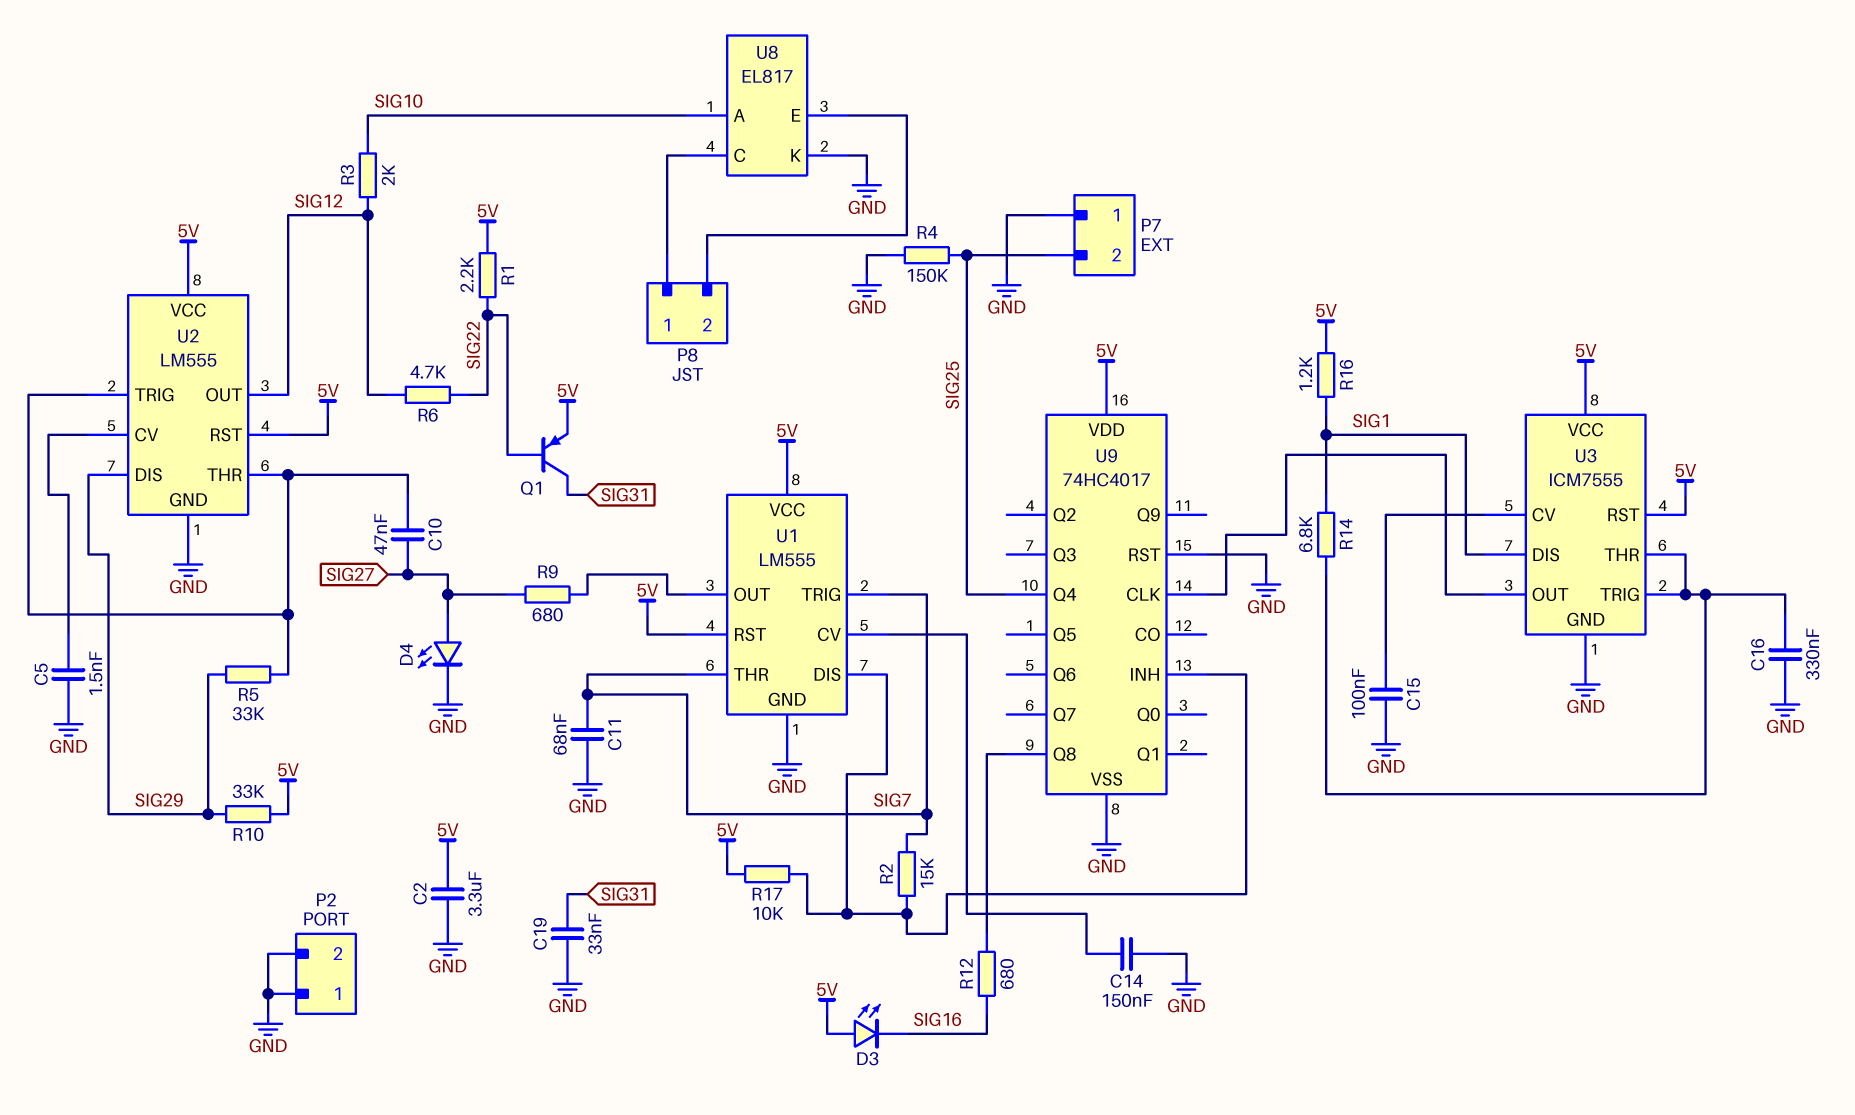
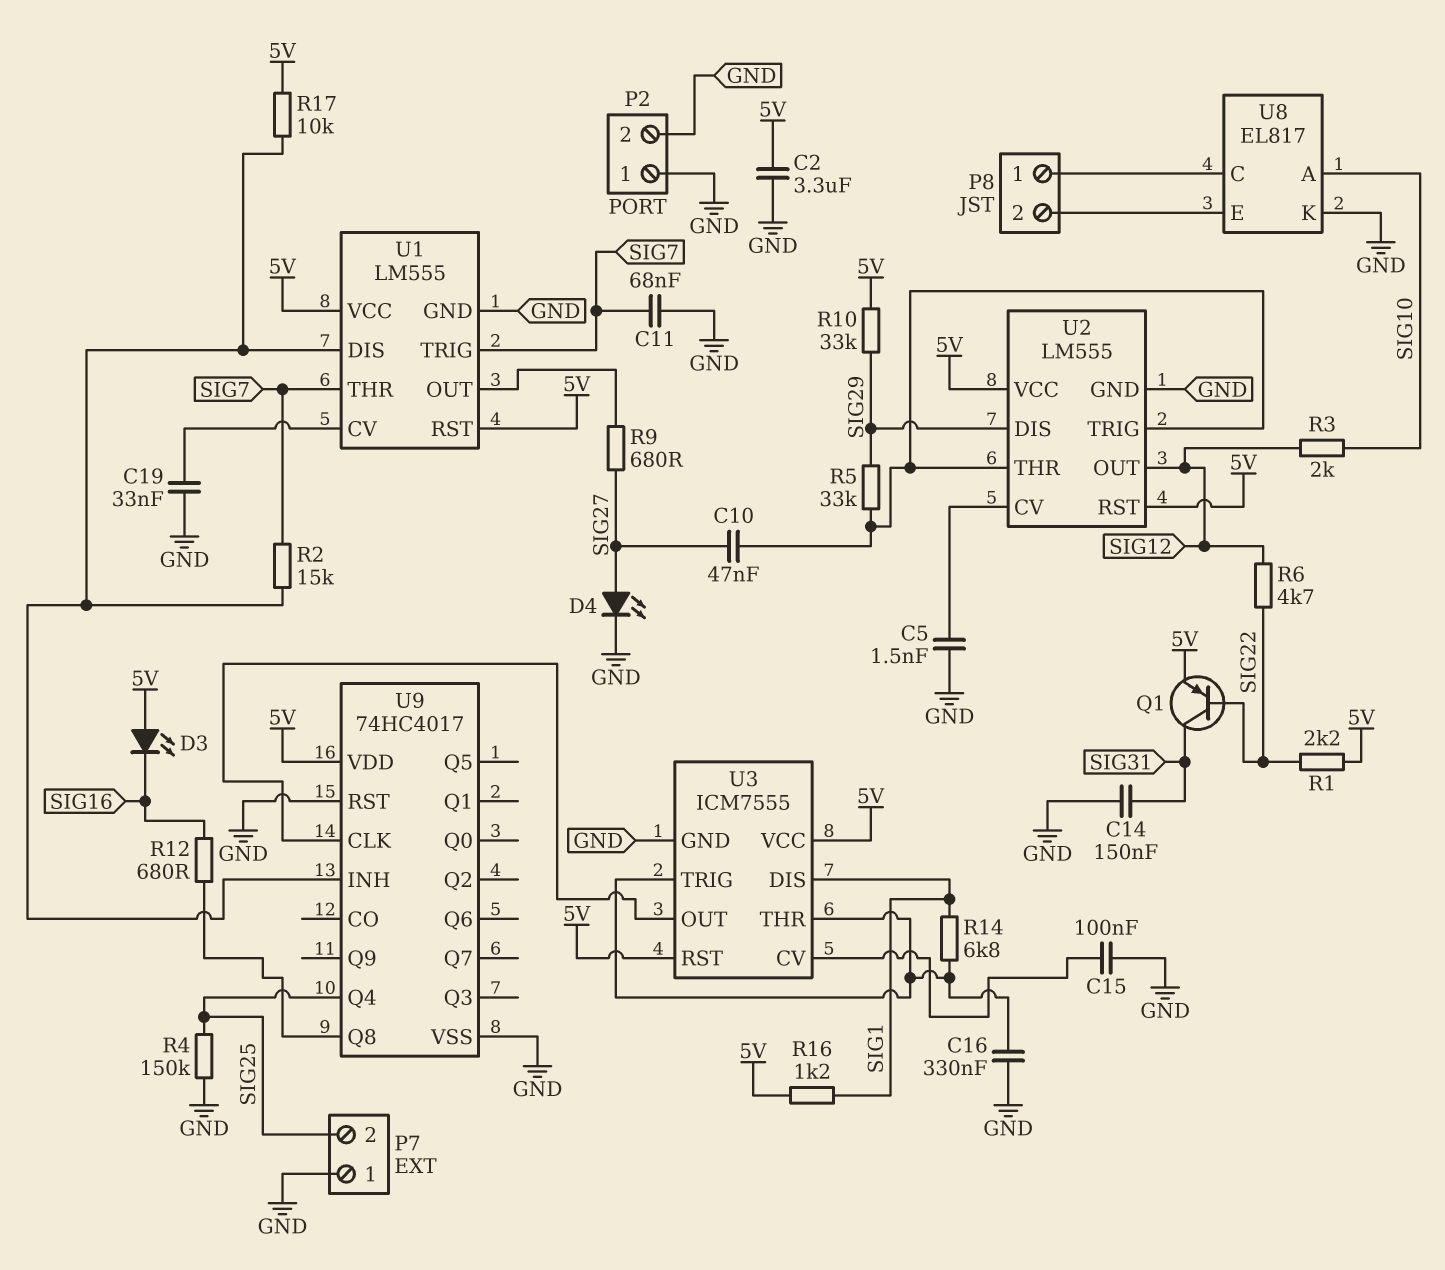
C14: 150nF (GND, U1/CV) -> 150nF (GND, SIG31)
C19: 33nF (GND, SIG31) -> 33nF (GND, U1/CV)

